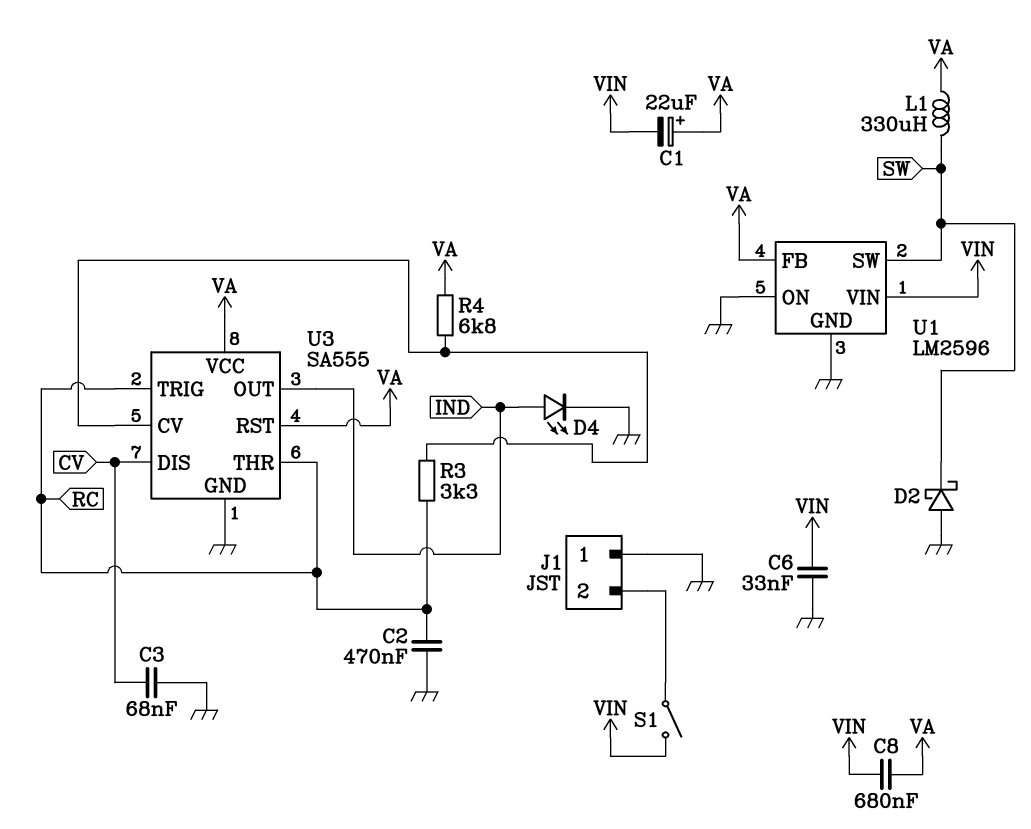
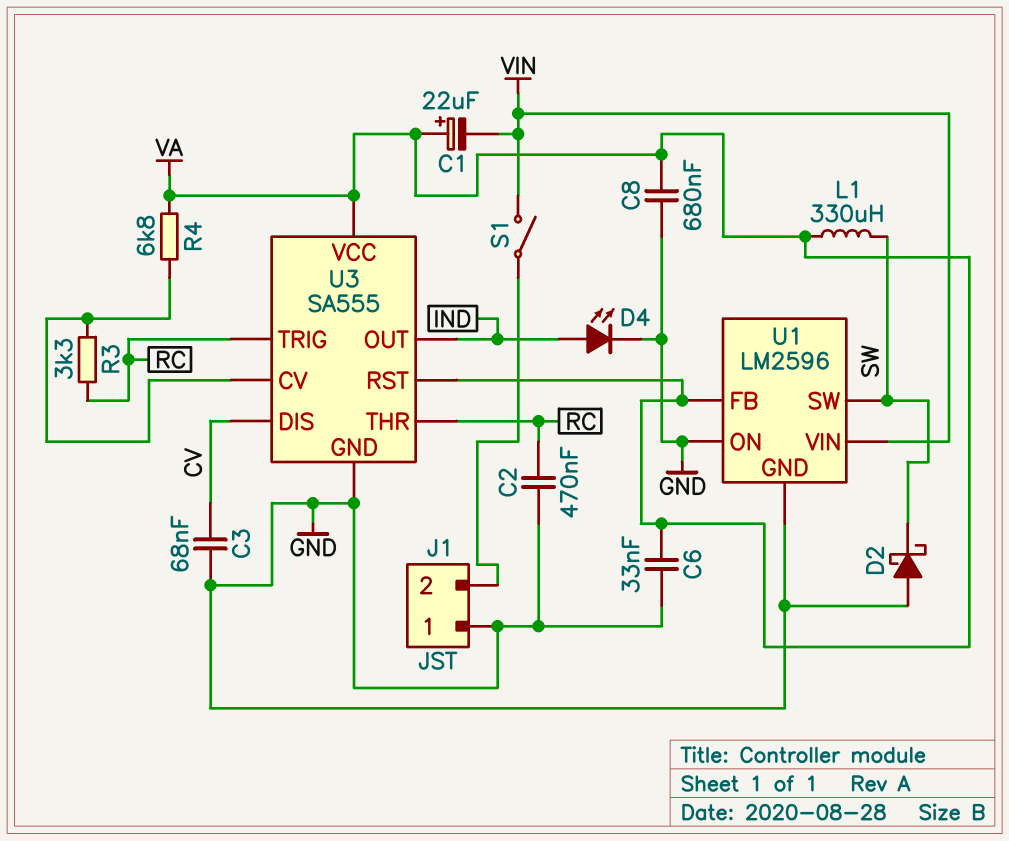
C6: 33nF (GND, VIN) -> 33nF (GND, VA)
C8: 680nF (VA, VIN) -> 680nF (GND, VA)

